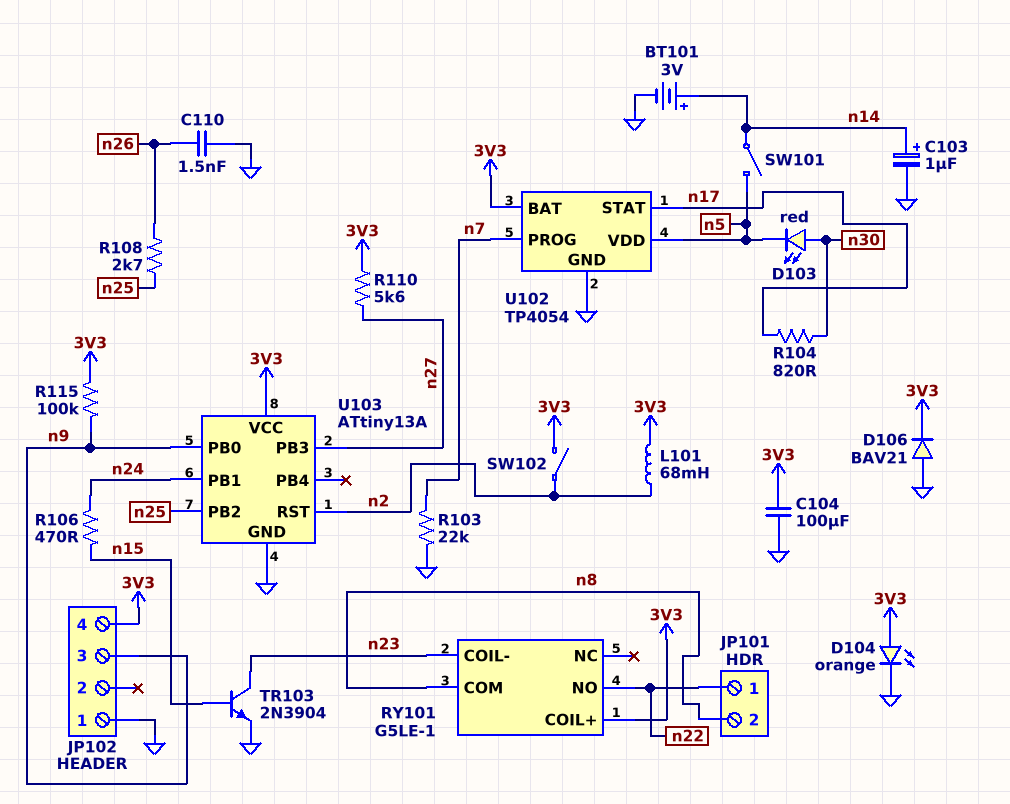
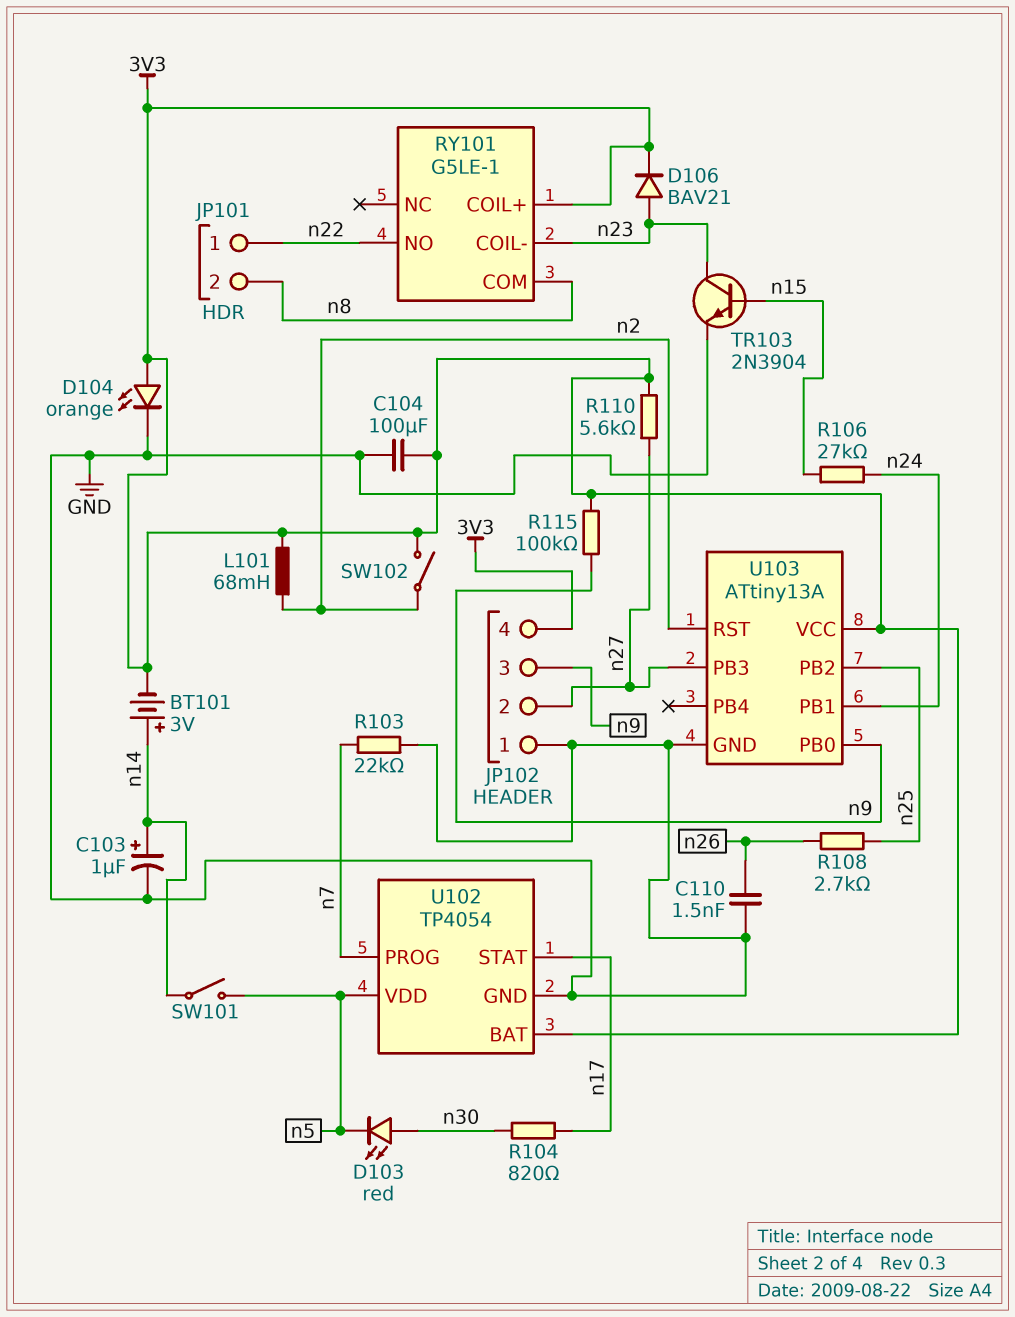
BT101: 3V (plus n14, minus GND) -> 3V (plus n14, minus 3V3)
D106: diode BAV21 (A GND, K 3V3) -> diode BAV21 (A n23, K 3V3)
JP102 pin 2: none -> n27
R106: 470 (n15, n24) -> 27k (n15, n24)

